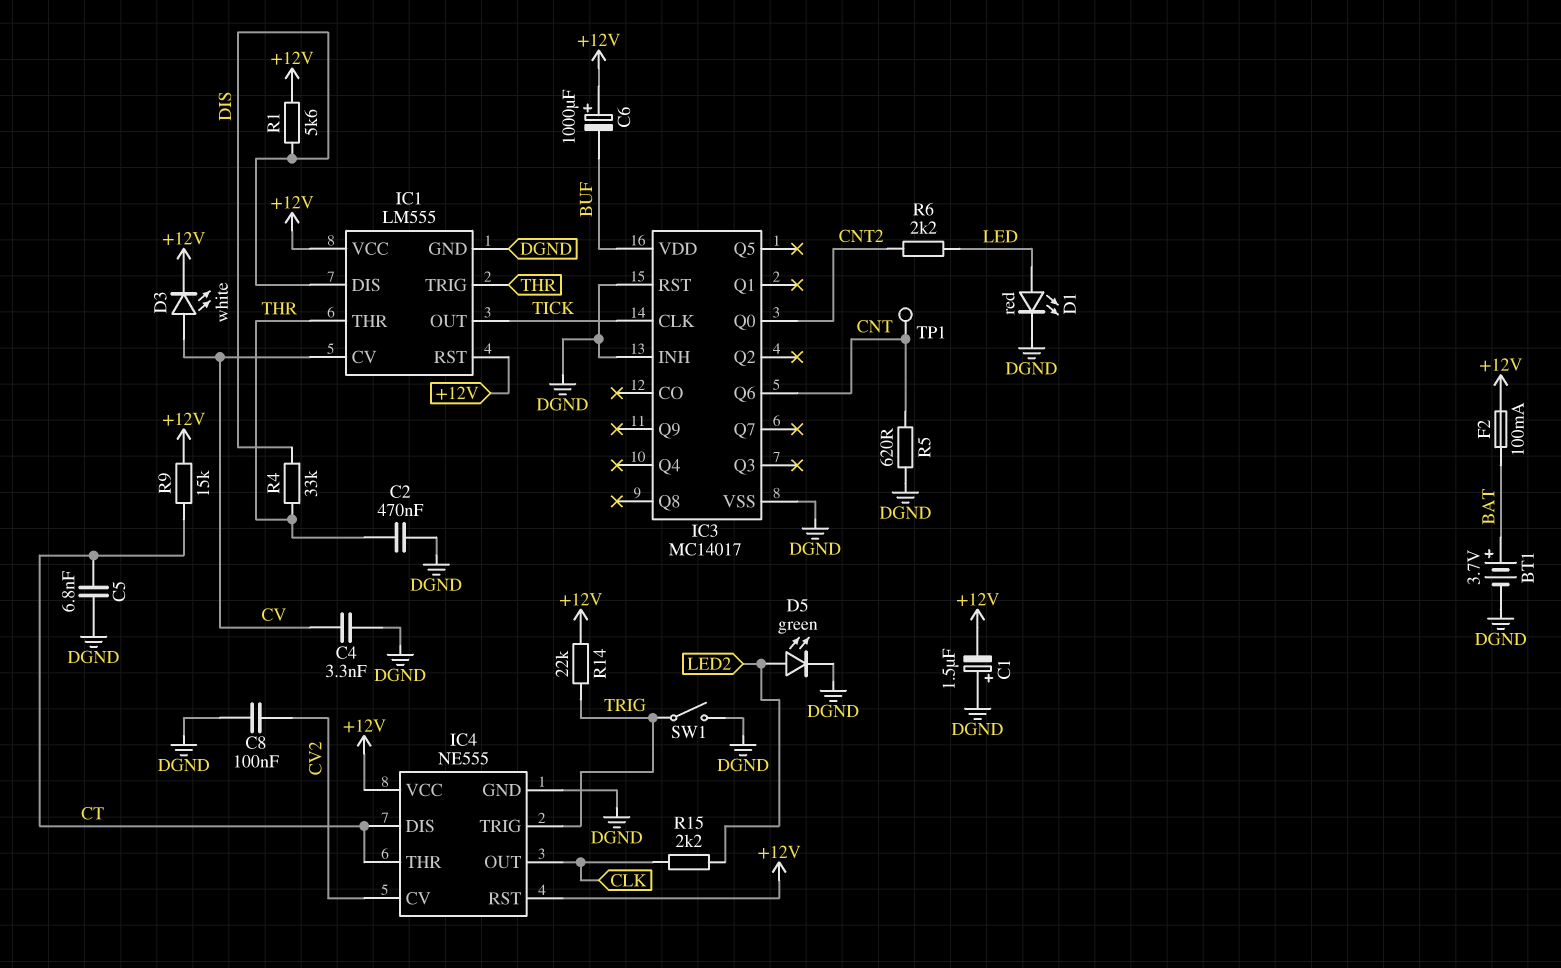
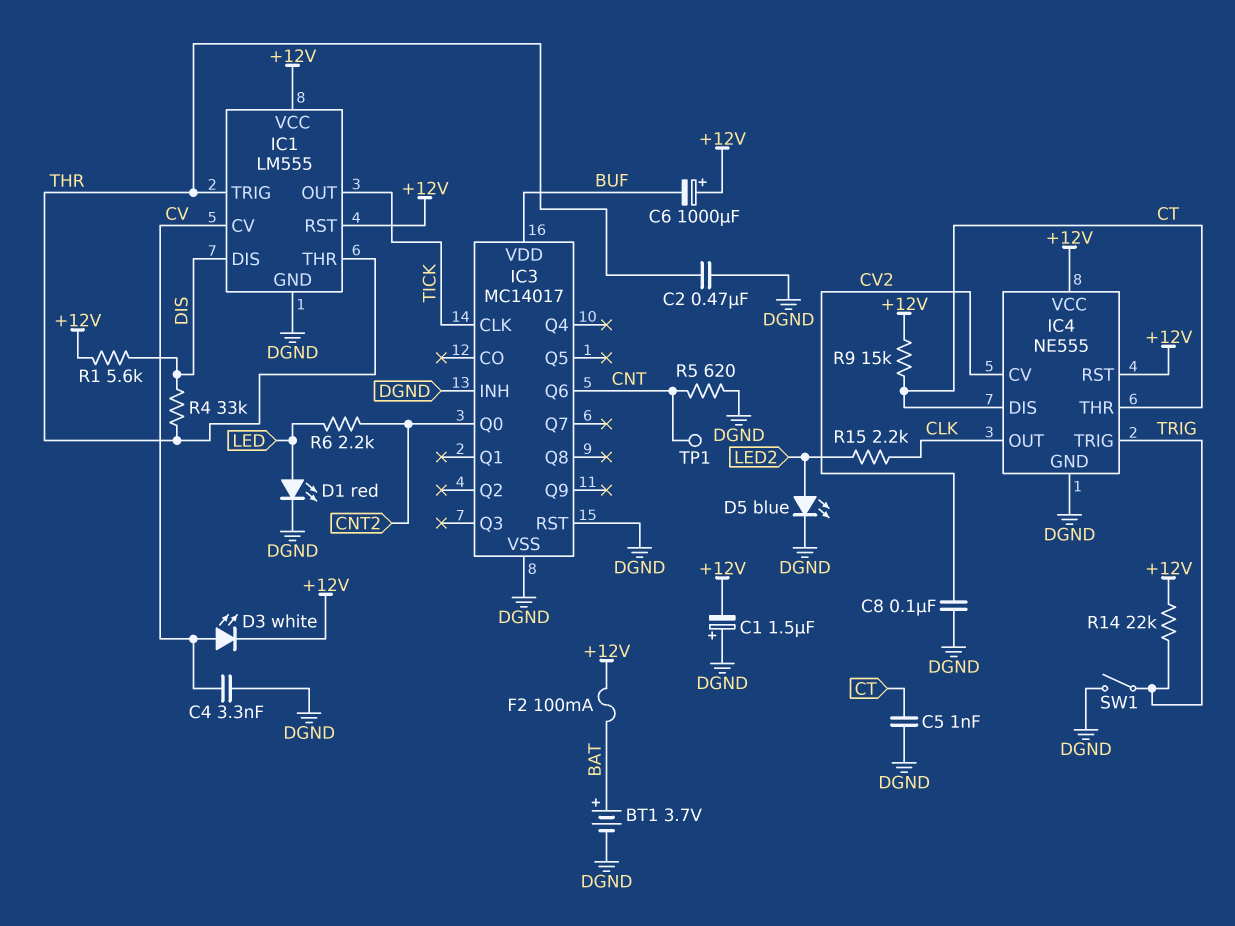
C5: 6.8nF (CT, DGND) -> 1nF (CT, DGND)
D5: LED green (A LED2, K DGND) -> LED blue (A LED2, K DGND)

